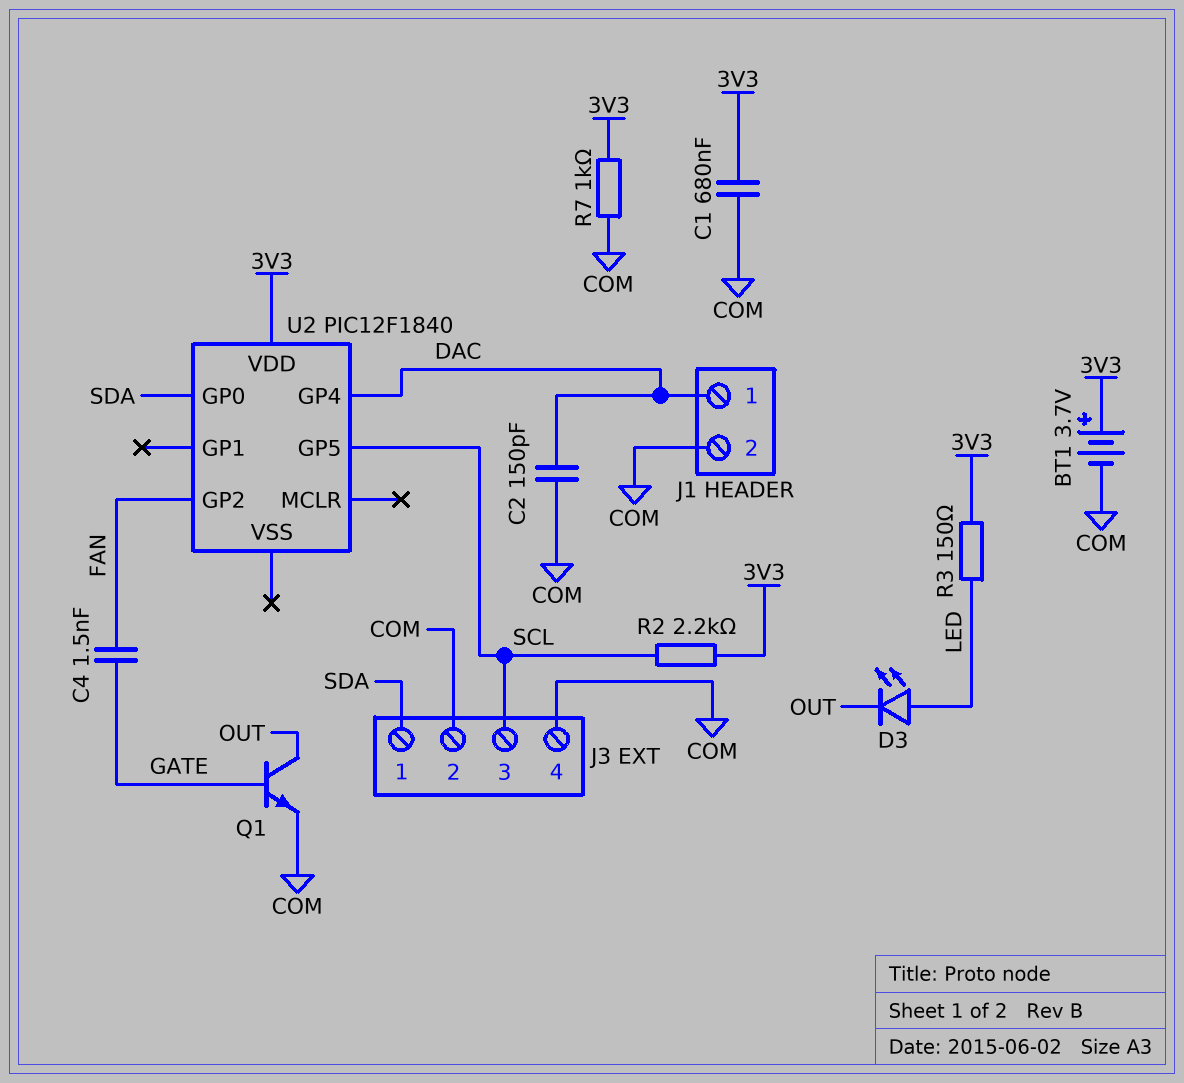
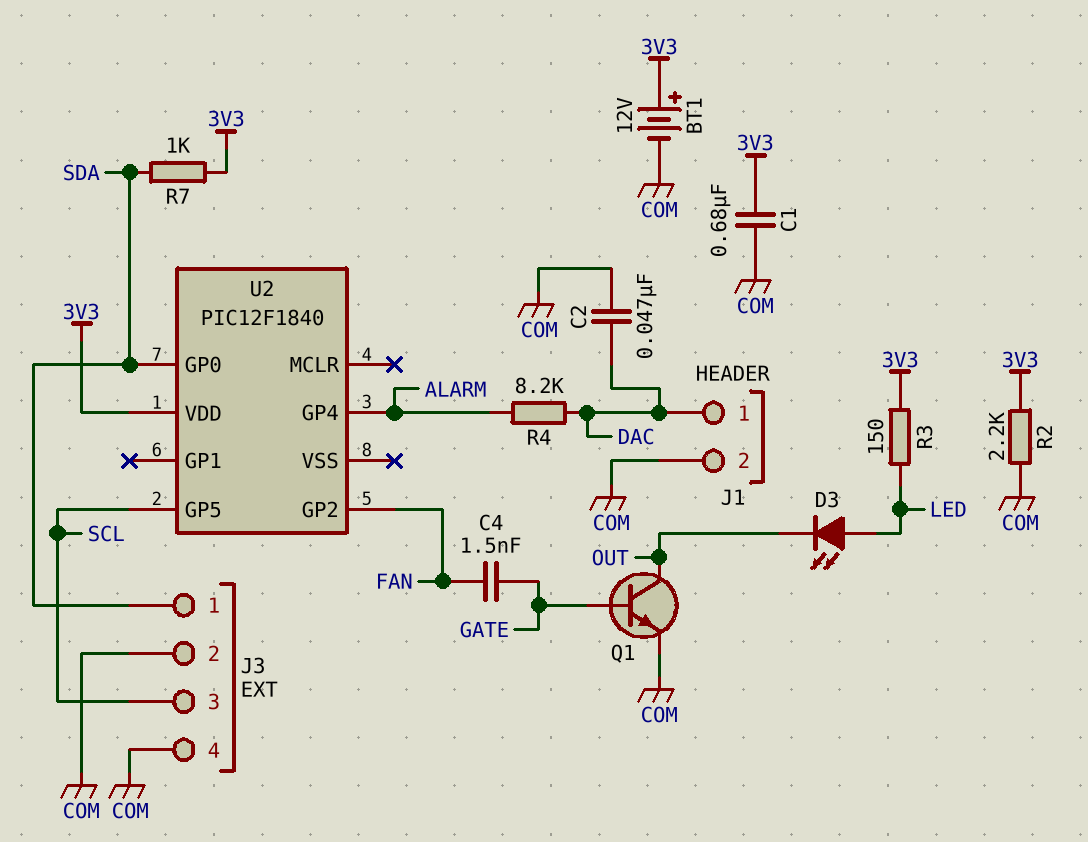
BT1: 3.7V (plus 3V3, minus COM) -> 12V (plus 3V3, minus COM)
C2: 150pF (COM, DAC) -> 47nF (COM, DAC)
R2: 2.2k (3V3, SCL) -> 2.2k (3V3, COM)
R4: none -> 8.2k (ALARM, DAC)
R7: 1k (3V3, COM) -> 1k (3V3, SDA)
U2 pin GP4: DAC -> ALARM

